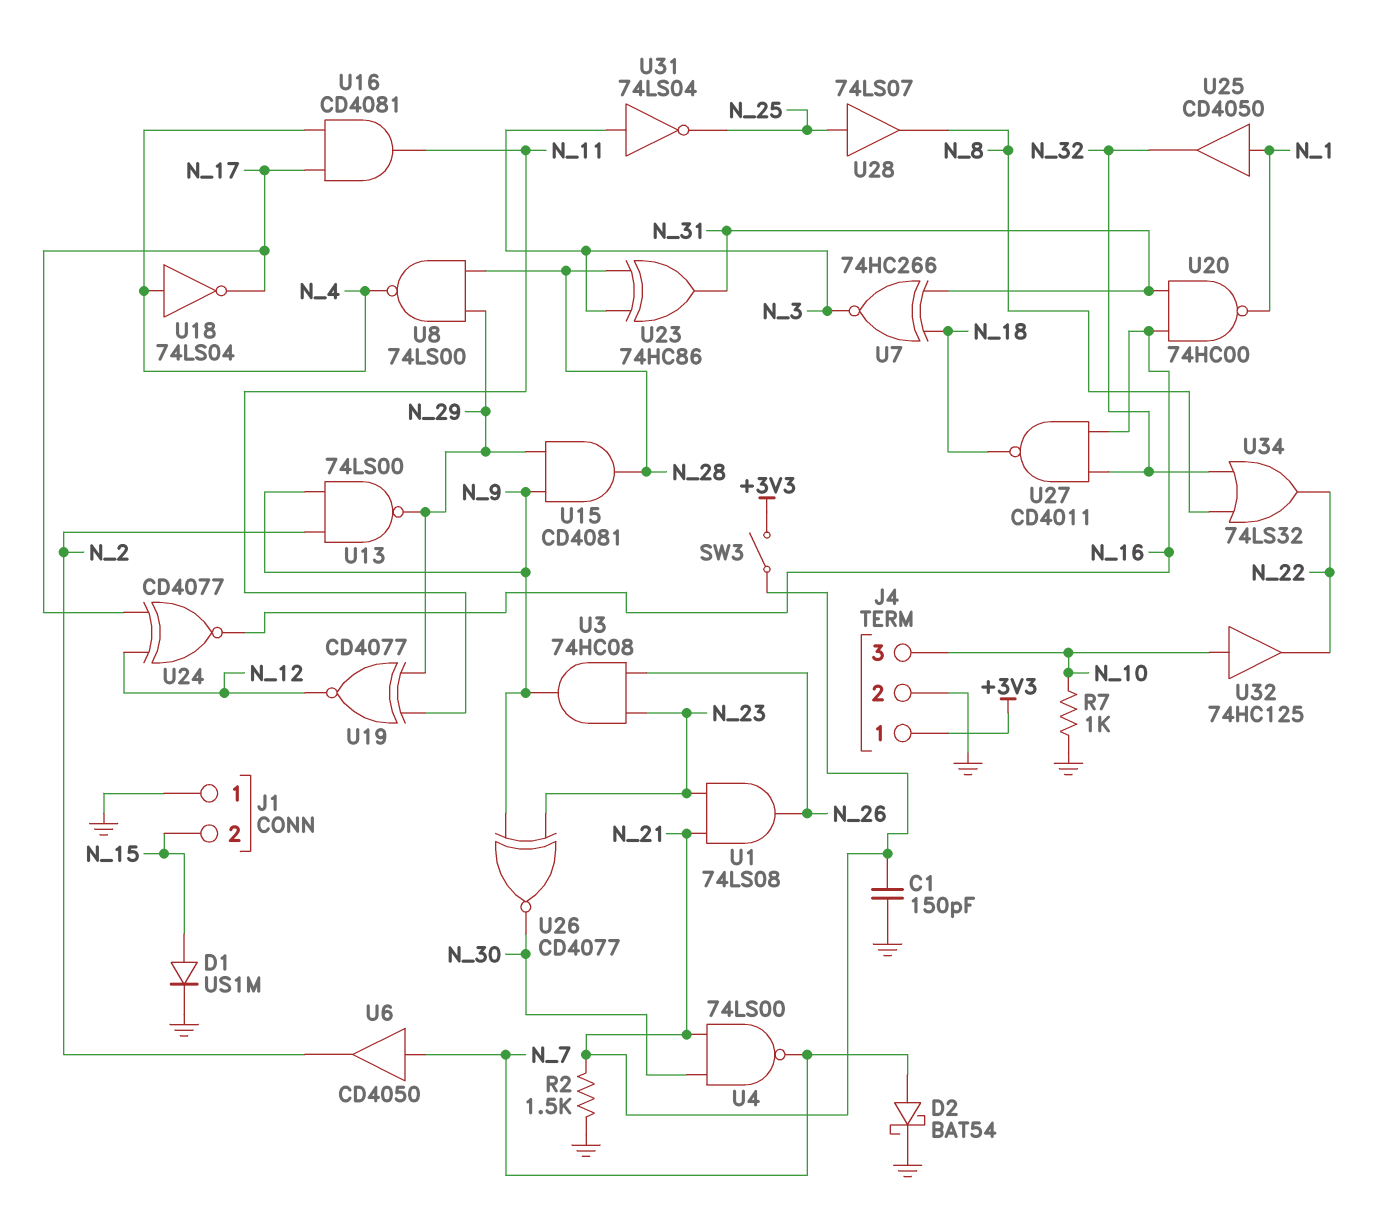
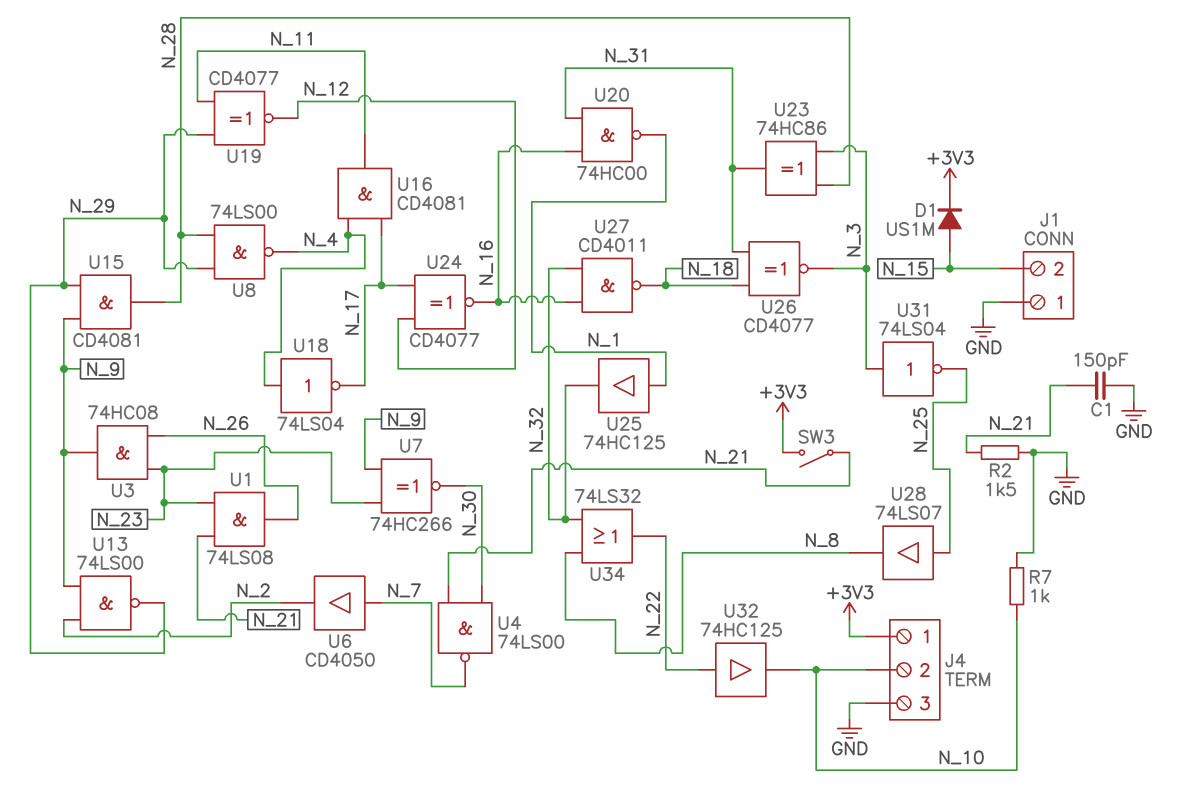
D1: diode US1M (A N_15, K GND) -> diode US1M (A N_15, K +3V3)
D2: schottky BAT54 (A N_7, K GND) -> none
J4 pin 2: GND -> N_10
J4 pin 3: N_10 -> GND
U7: XNOR 74HC266 (in N_18, in N_31, out N_3) -> XNOR 74HC266 (in N_9, in N_23, out N_30)
U25: buffer CD4050 (in N_1, out N_32) -> buffer 74HC125 (in N_1, out N_32)
U26: XNOR CD4077 (in N_9, in N_23, out N_30) -> XNOR CD4077 (in N_18, in N_31, out N_3)
U32: buffer 74HC125 (in N_10, out N_22) -> buffer 74HC125 (in N_22, out N_10)

